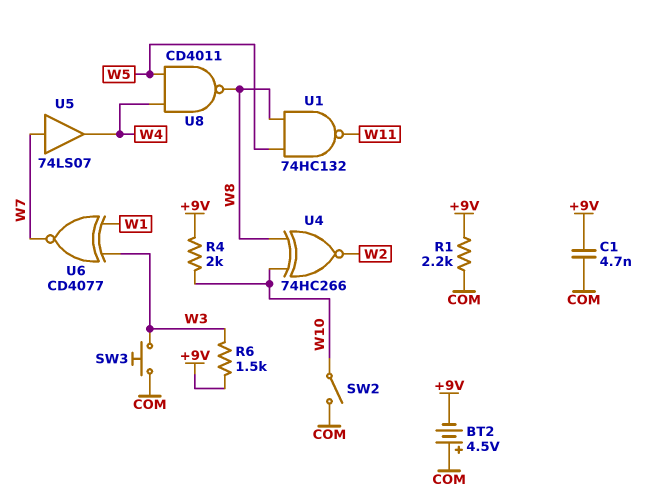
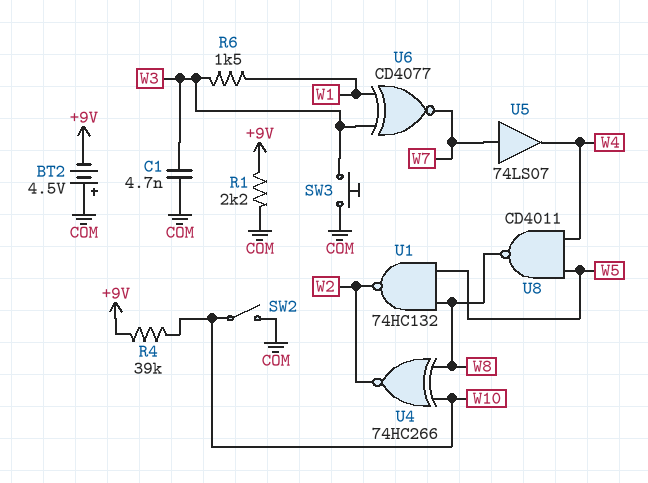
C1: 4.7nF (+9V, COM) -> 4.7nF (COM, W3)
R4: 2k (+9V, W10) -> 39k (+9V, W10)
R6: 1.5k (+9V, W3) -> 1.5k (W1, W3)
U1: NAND 74HC132 (in W5, in W8, out W11) -> NAND 74HC132 (in W5, in W8, out W2)

